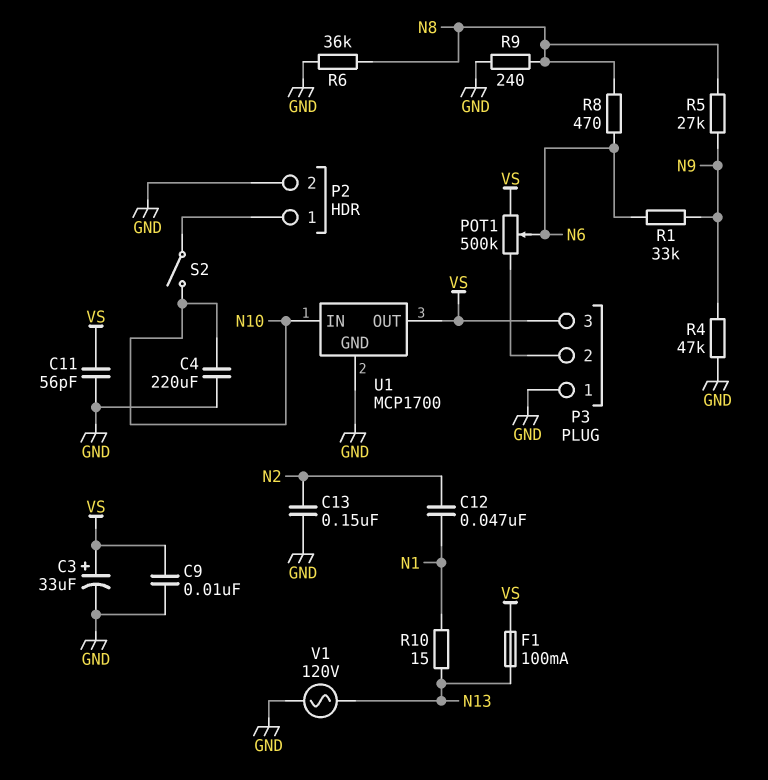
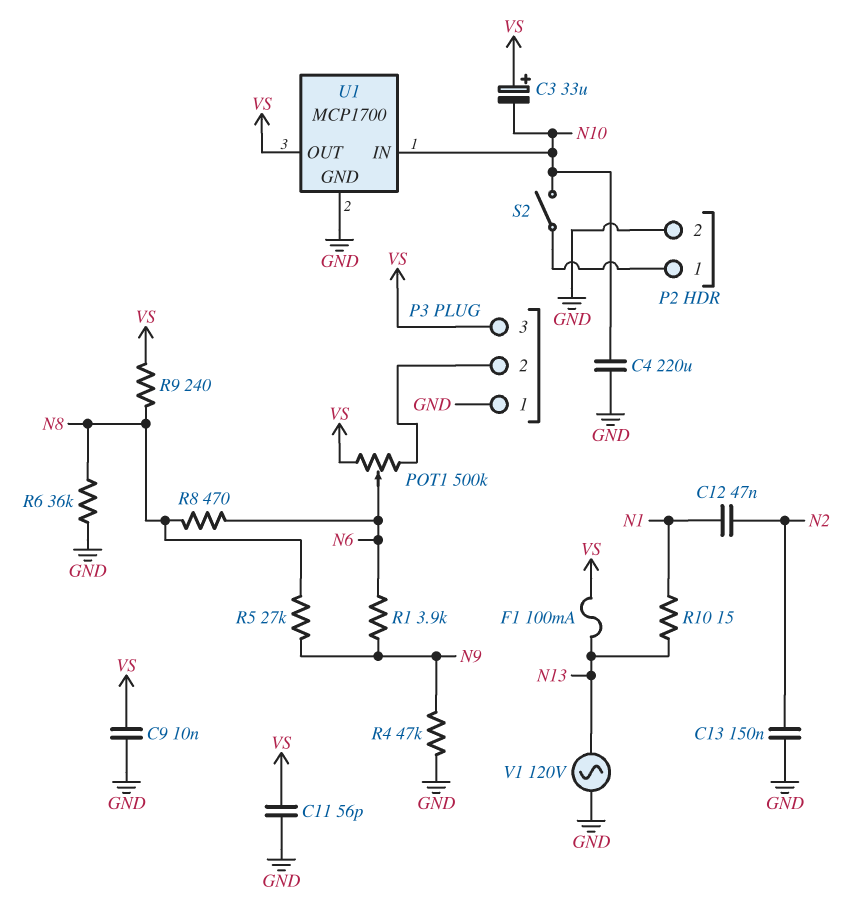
C3: 33uF (plus VS, minus GND) -> 33uF (plus VS, minus N10)
R1: 33k (N6, N9) -> 3.9k (N6, N9)
R9: 240 (GND, N8) -> 240 (N8, VS)

